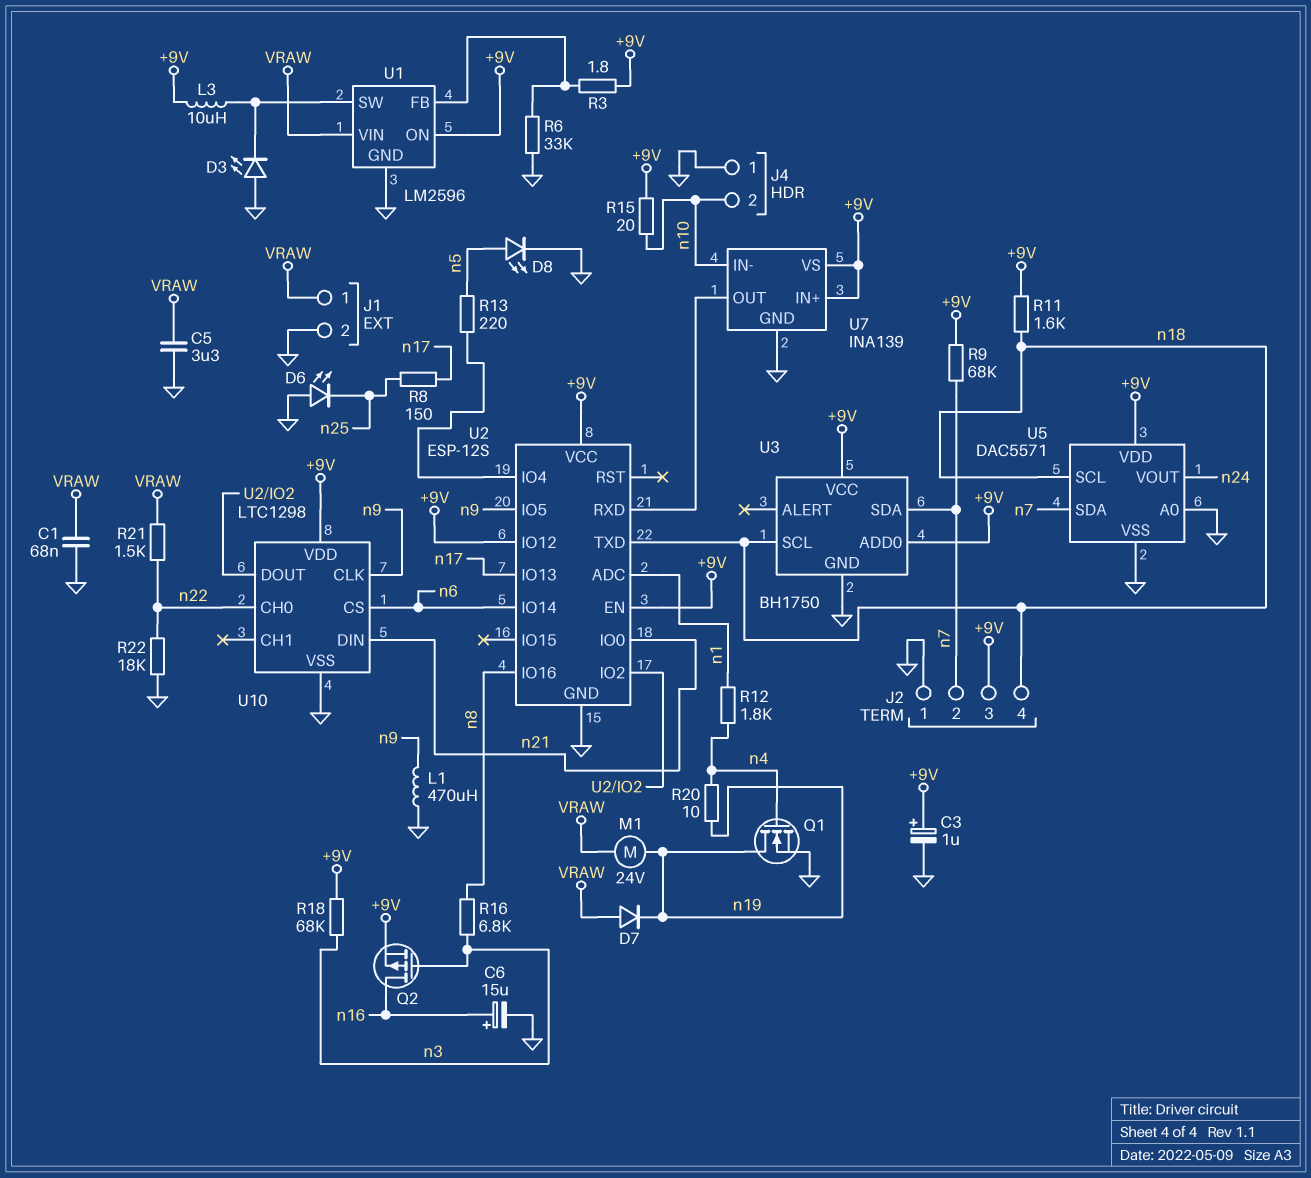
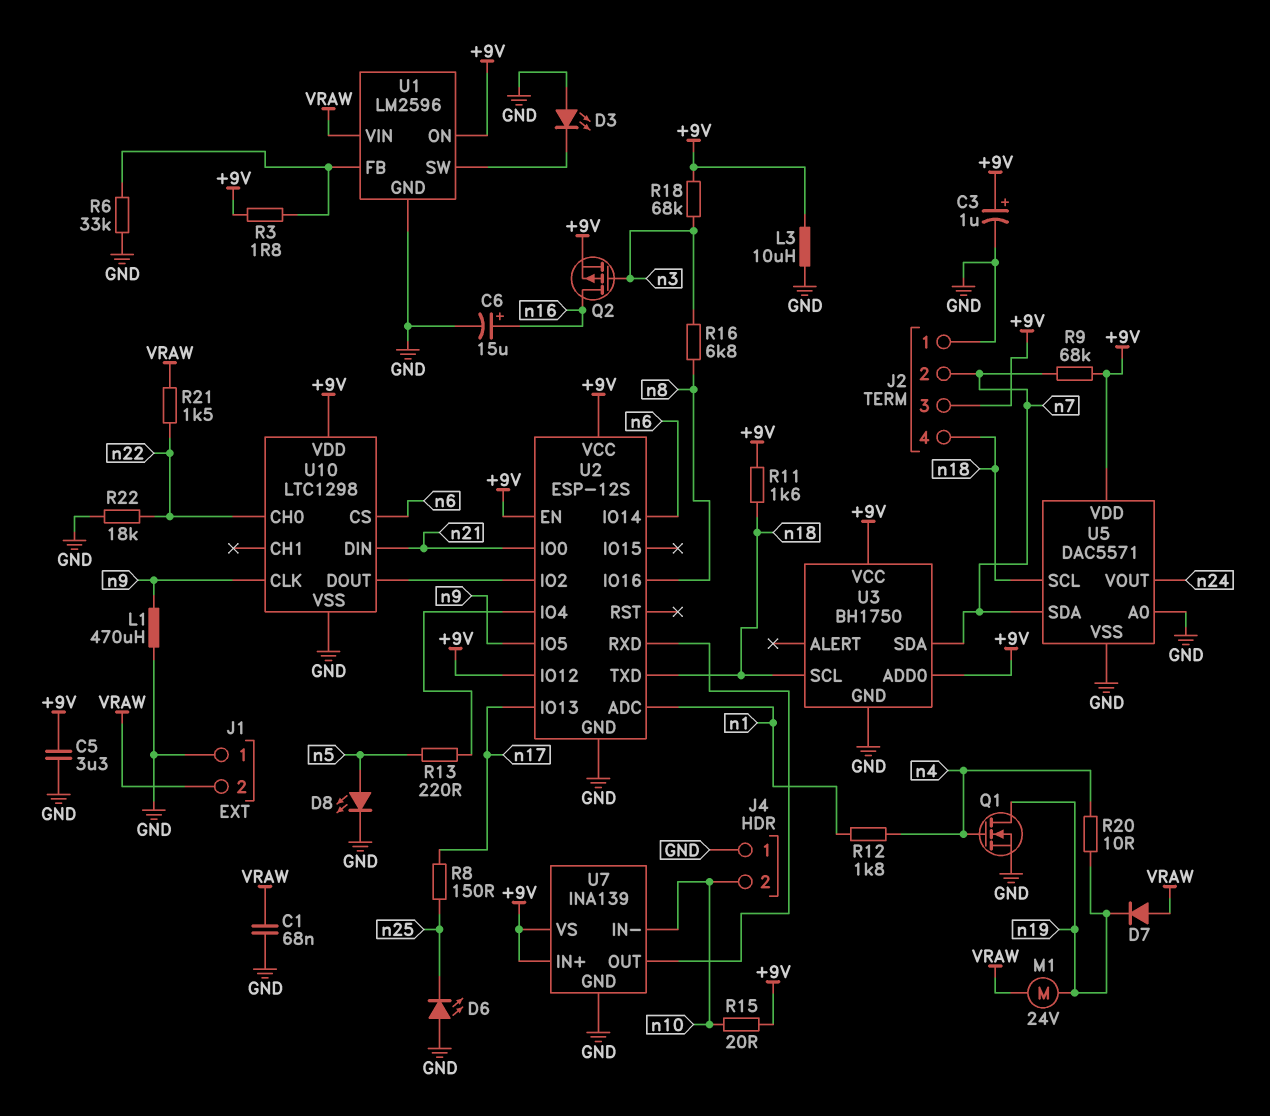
C5: 3.3uF (GND, VRAW) -> 3.3uF (+9V, GND)
J1 pin 1: VRAW -> GND
J1 pin 2: GND -> VRAW
L3: 10uH (+9V, U1/SW) -> 10uH (+9V, GND)

